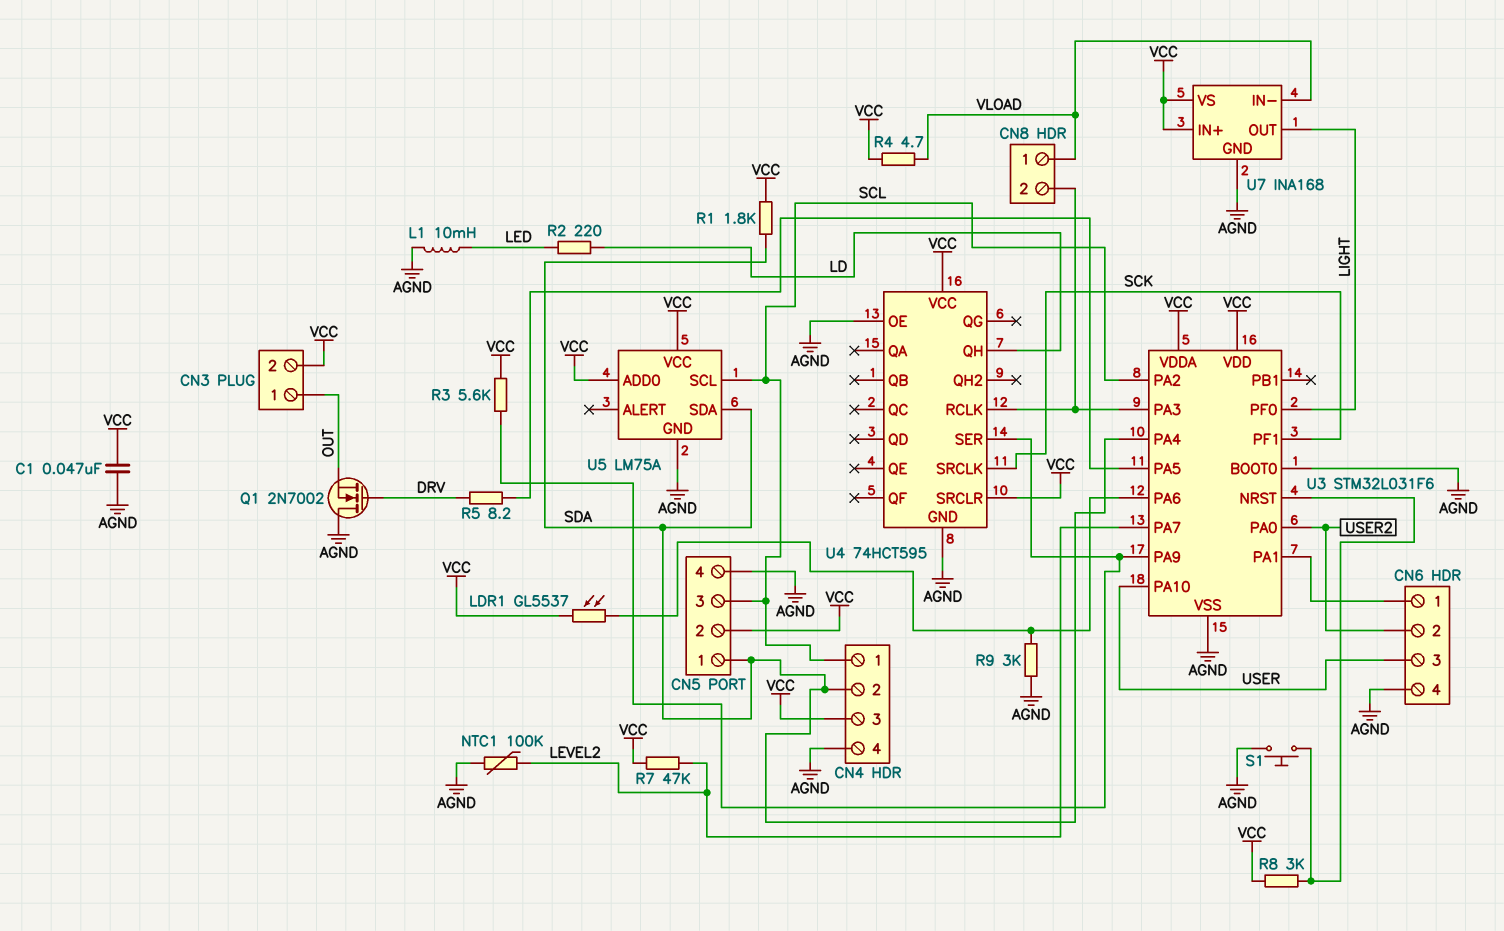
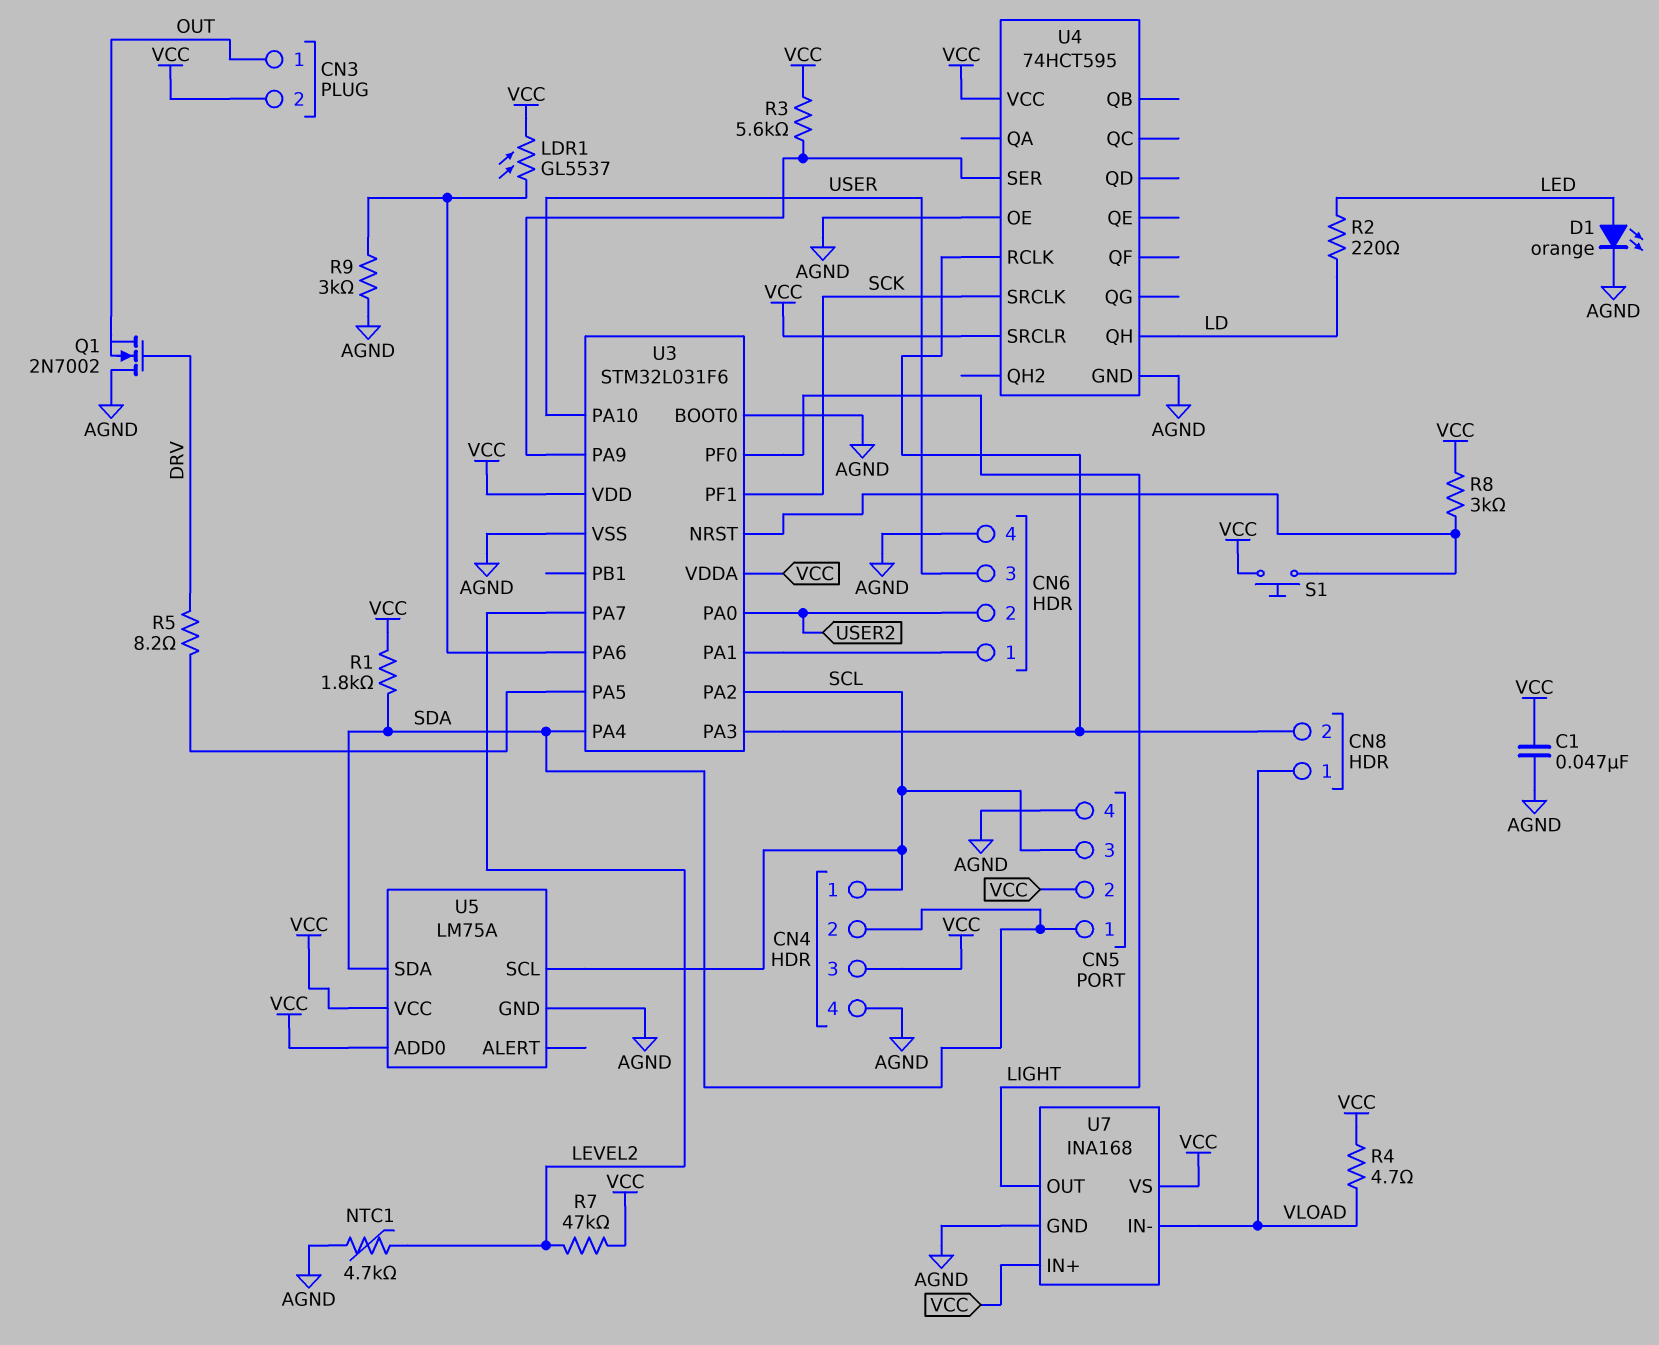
D1: none -> LED orange (A LED, K AGND)
L1: 10mH (AGND, LED) -> none
NTC1: 100k (AGND, LEVEL2) -> 4.7k (AGND, LEVEL2)
S1: button (AGND, U3/NRST) -> button (U3/NRST, VCC)

